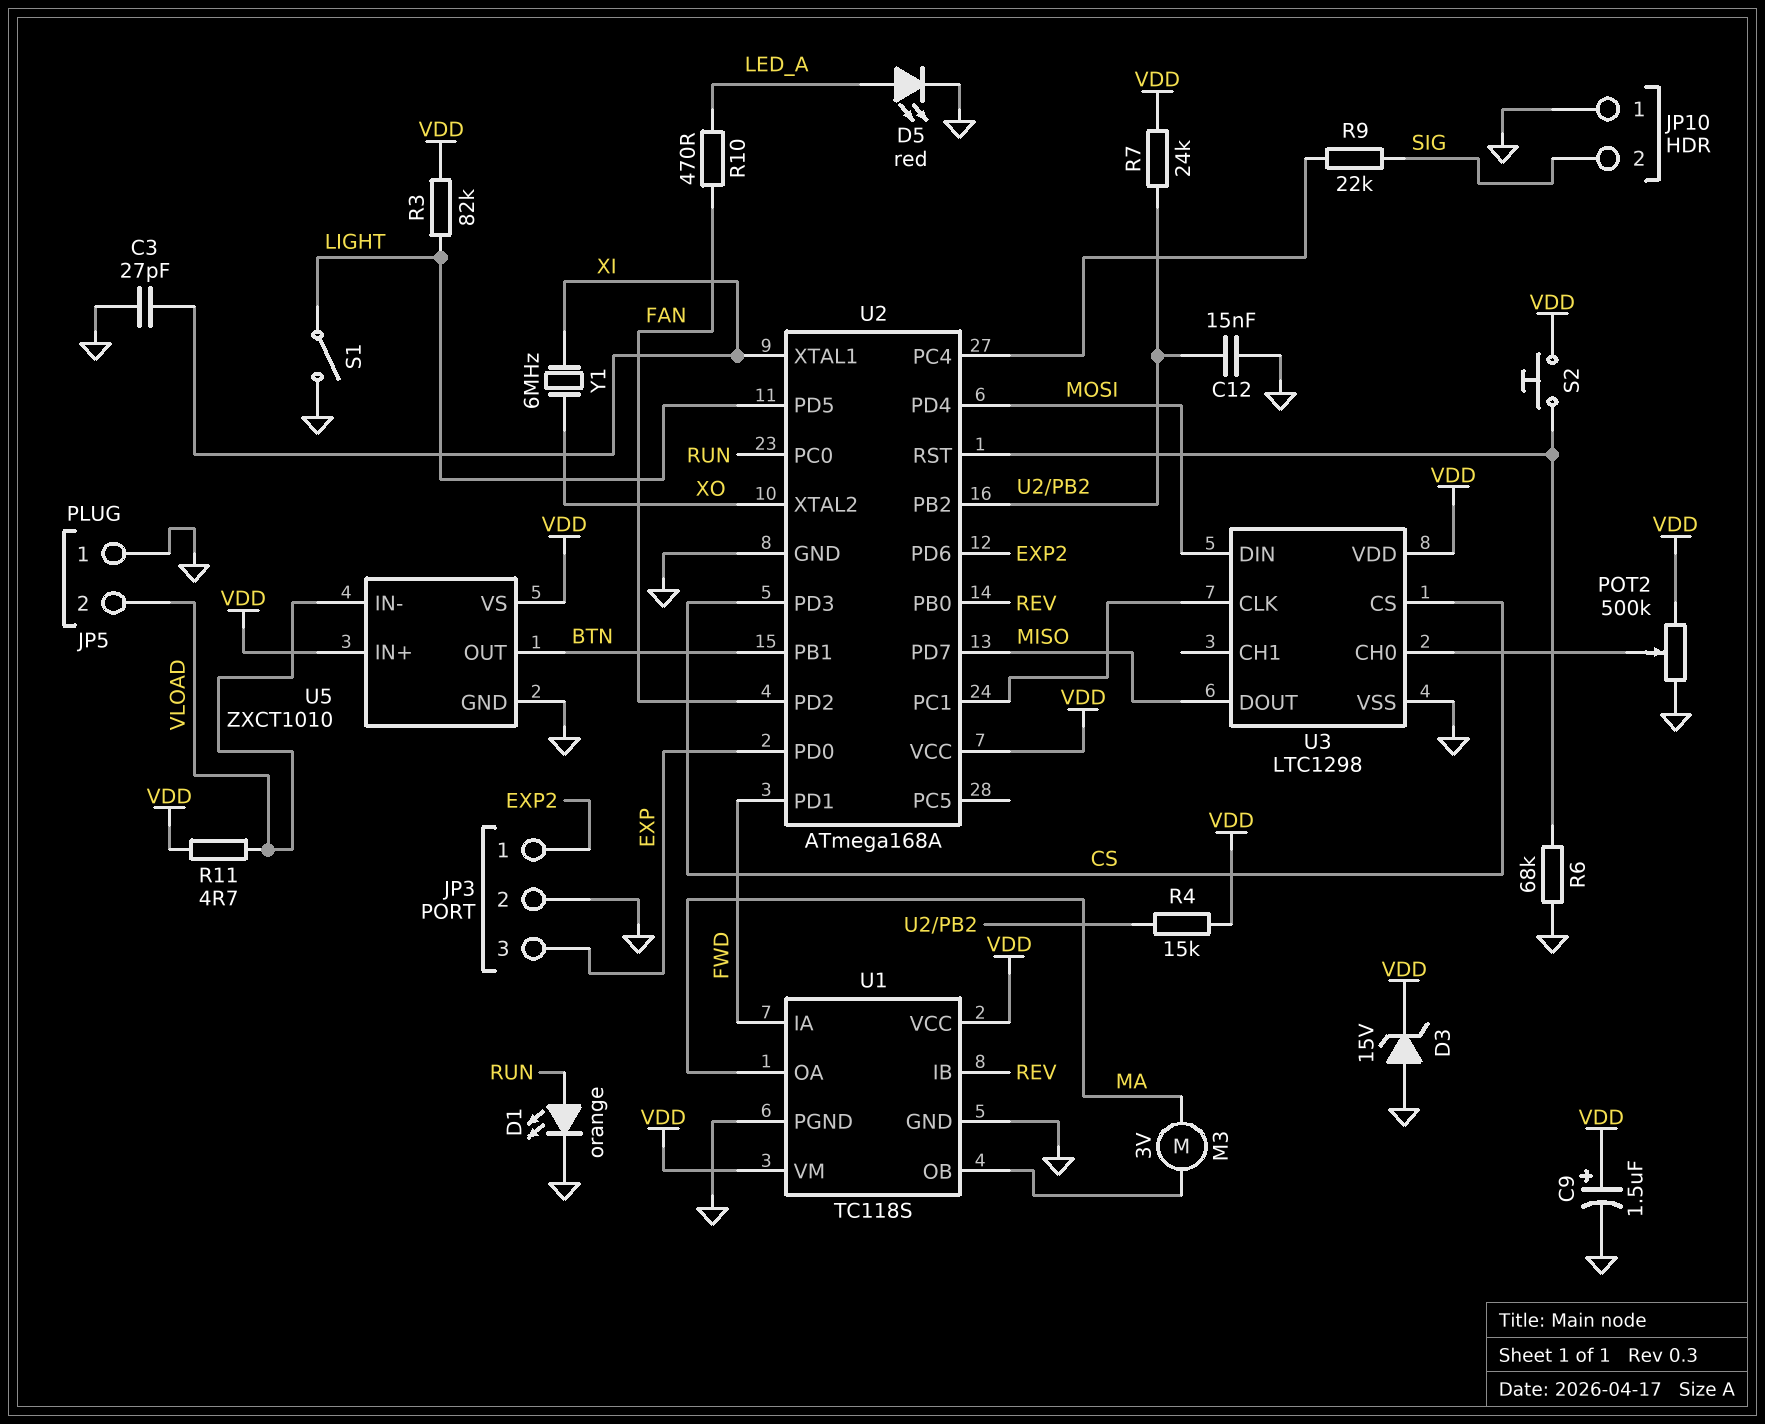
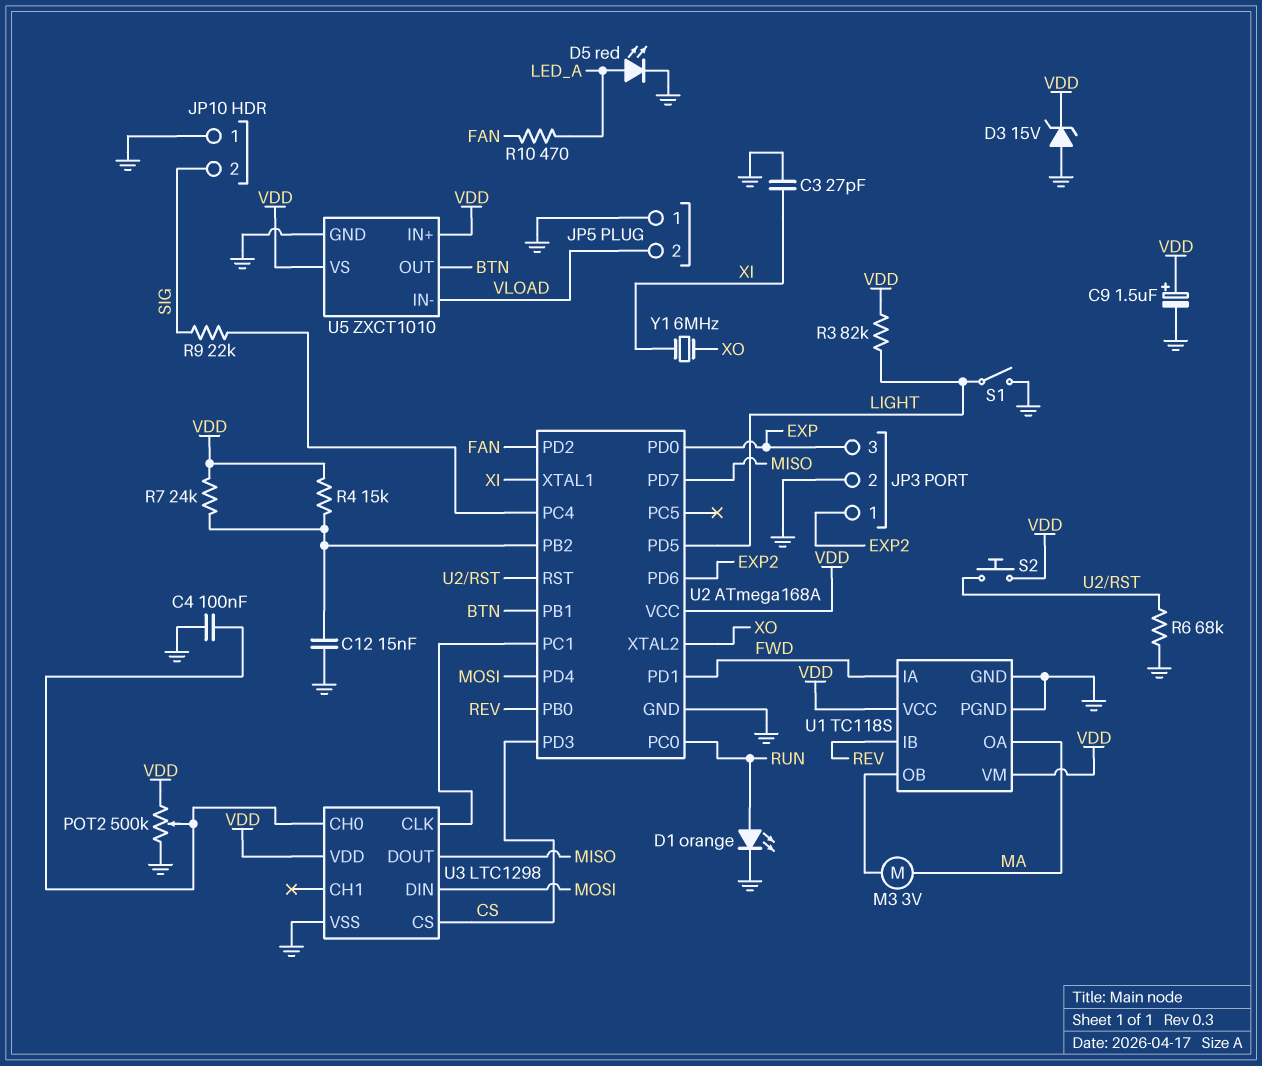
C4: none -> 100nF (GND, U3/CH0)
R11: 4.7 (VDD, VLOAD) -> none

